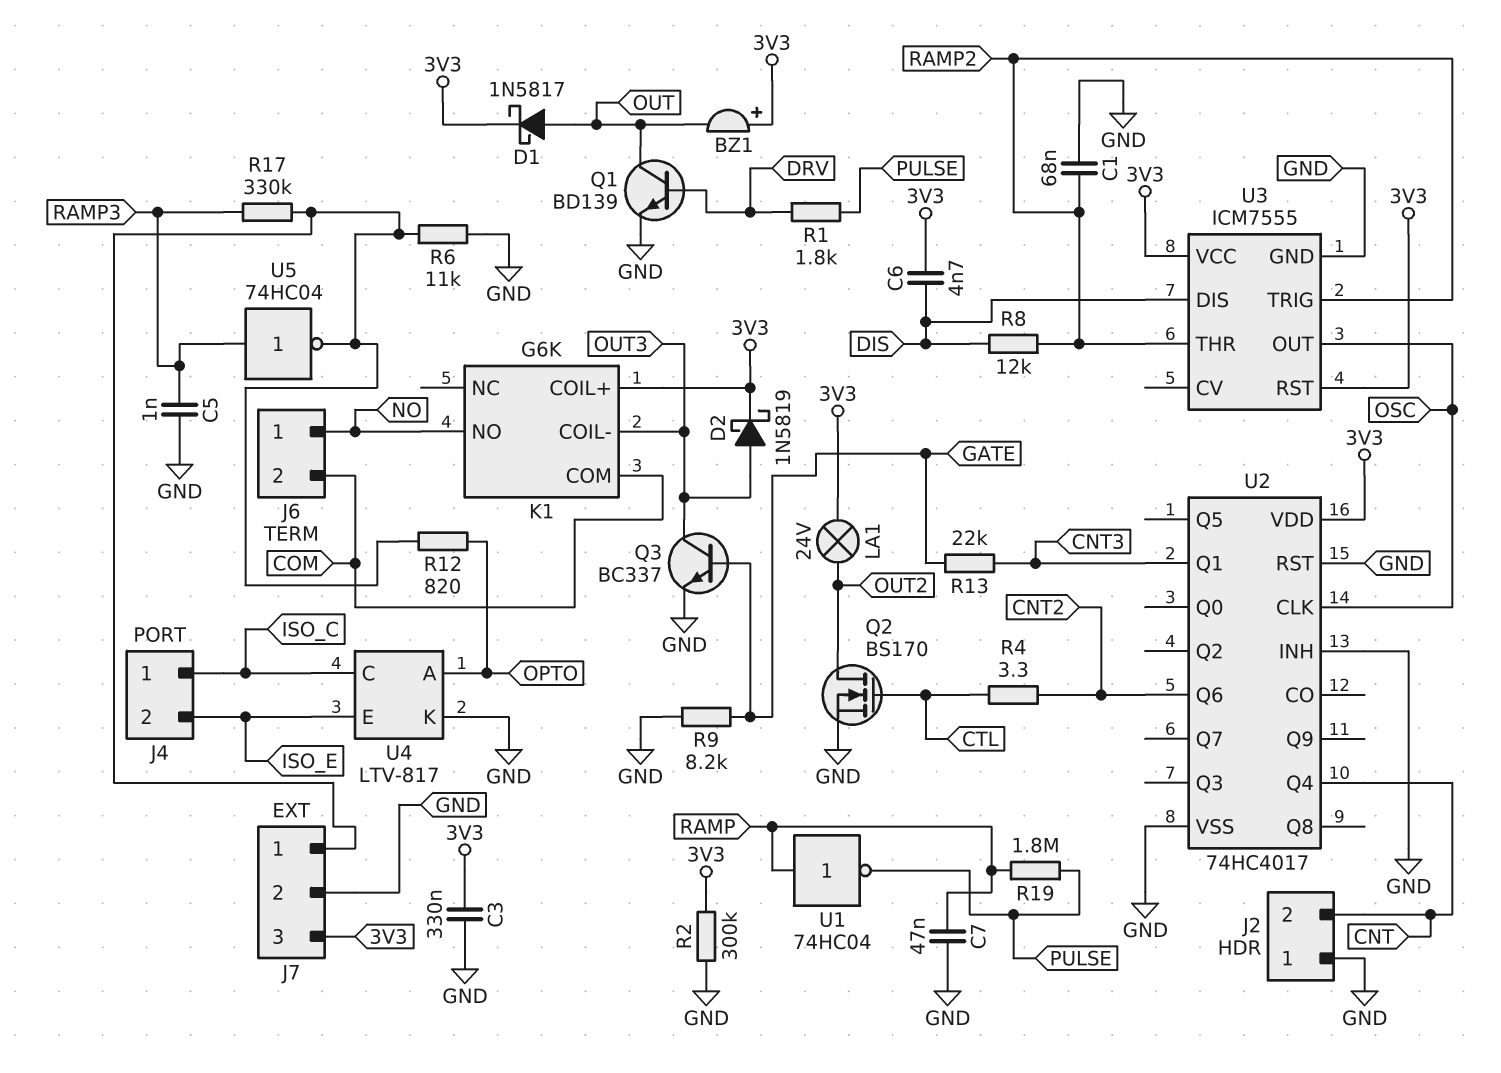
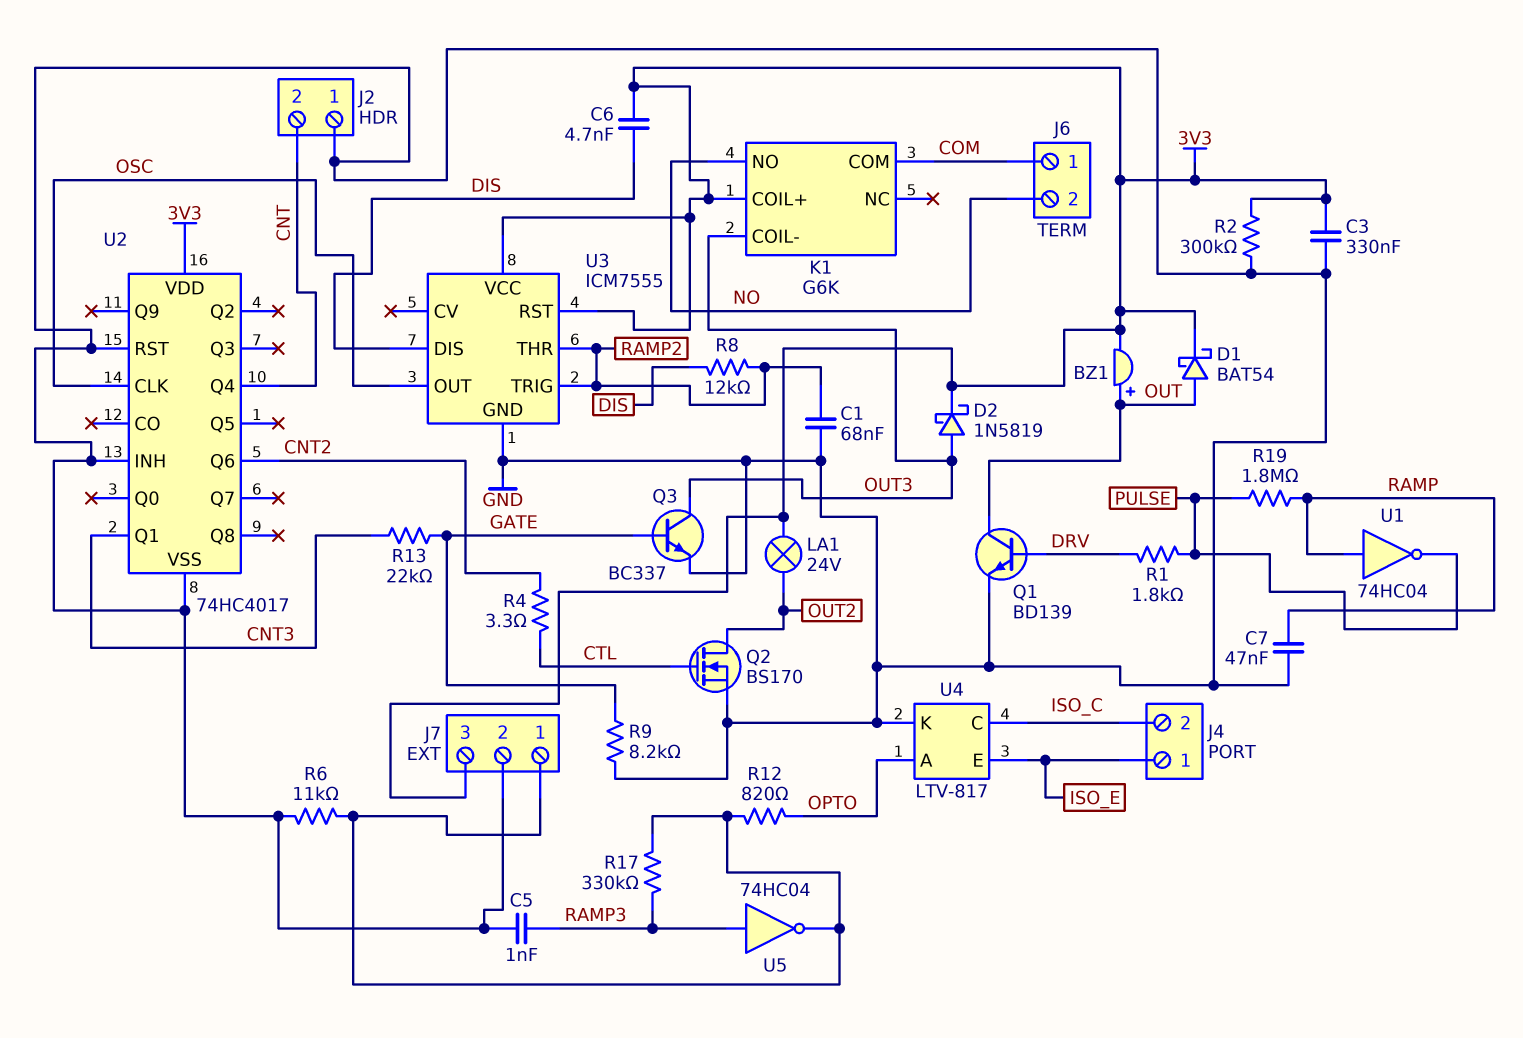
BZ1: buzzer (plus 3V3, minus OUT) -> buzzer (plus OUT, minus 3V3)
D1: schottky 1N5817 (A OUT, K 3V3) -> schottky BAT54 (A OUT, K 3V3)
J4 pin 1: ISO_C -> ISO_E
J4 pin 2: ISO_E -> ISO_C
J6 pin 1: NO -> COM
J6 pin 2: COM -> NO

